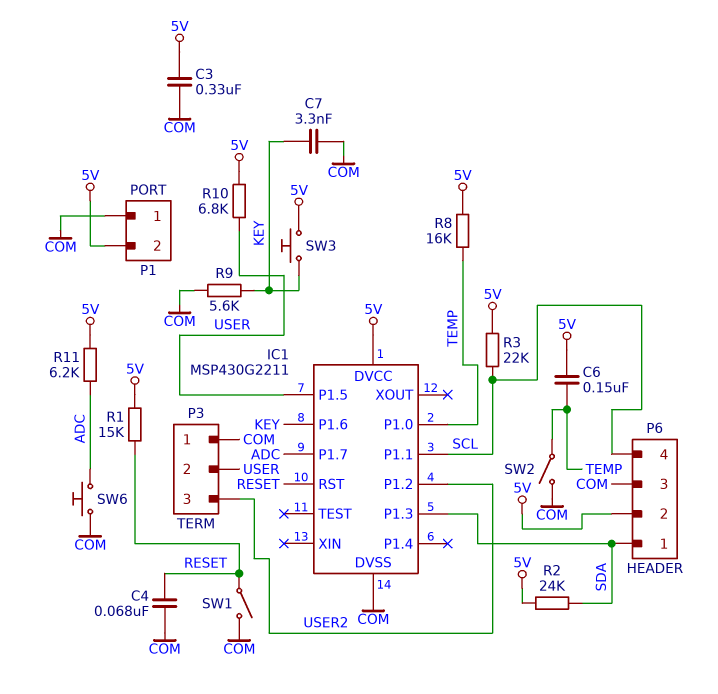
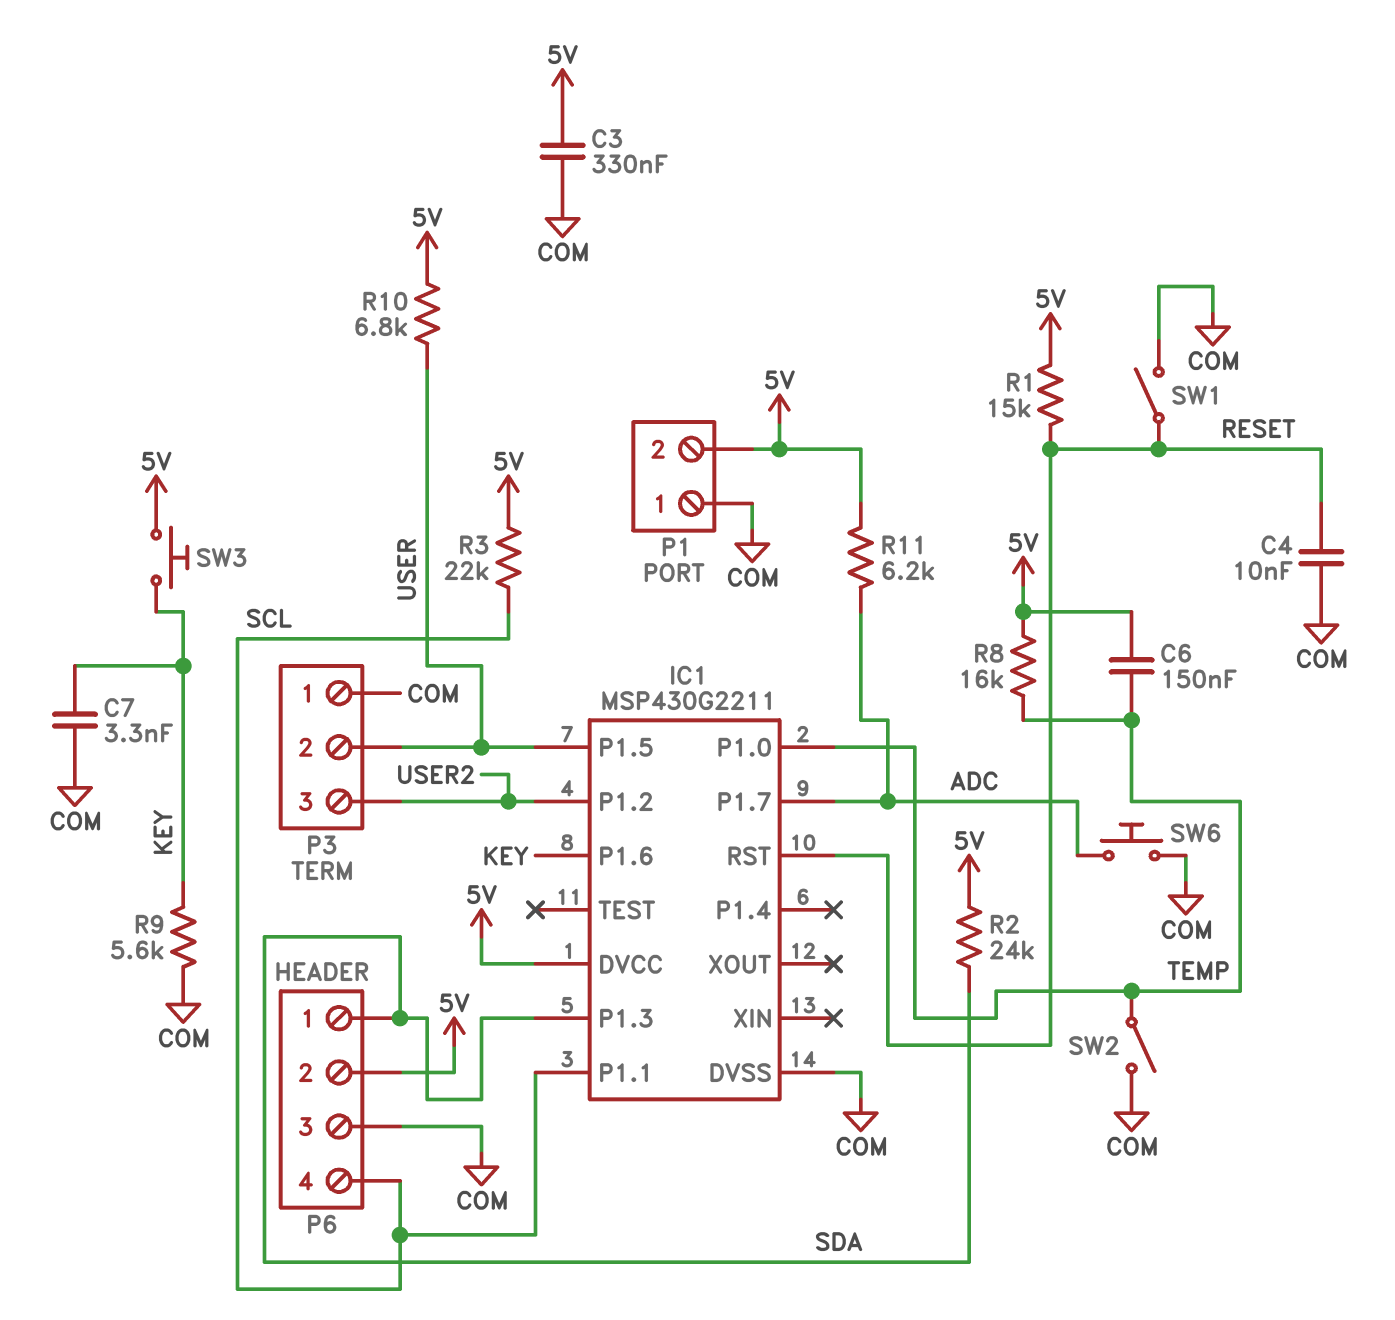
C4: 68nF (COM, RESET) -> 10nF (COM, RESET)

